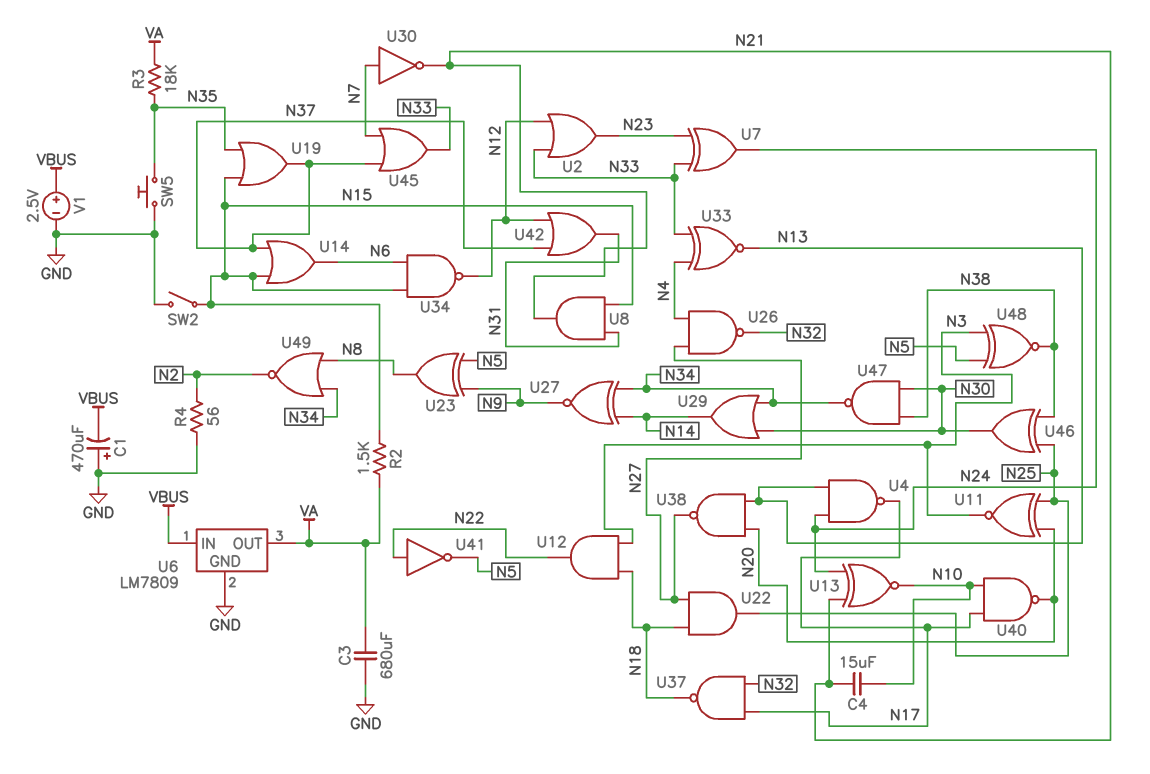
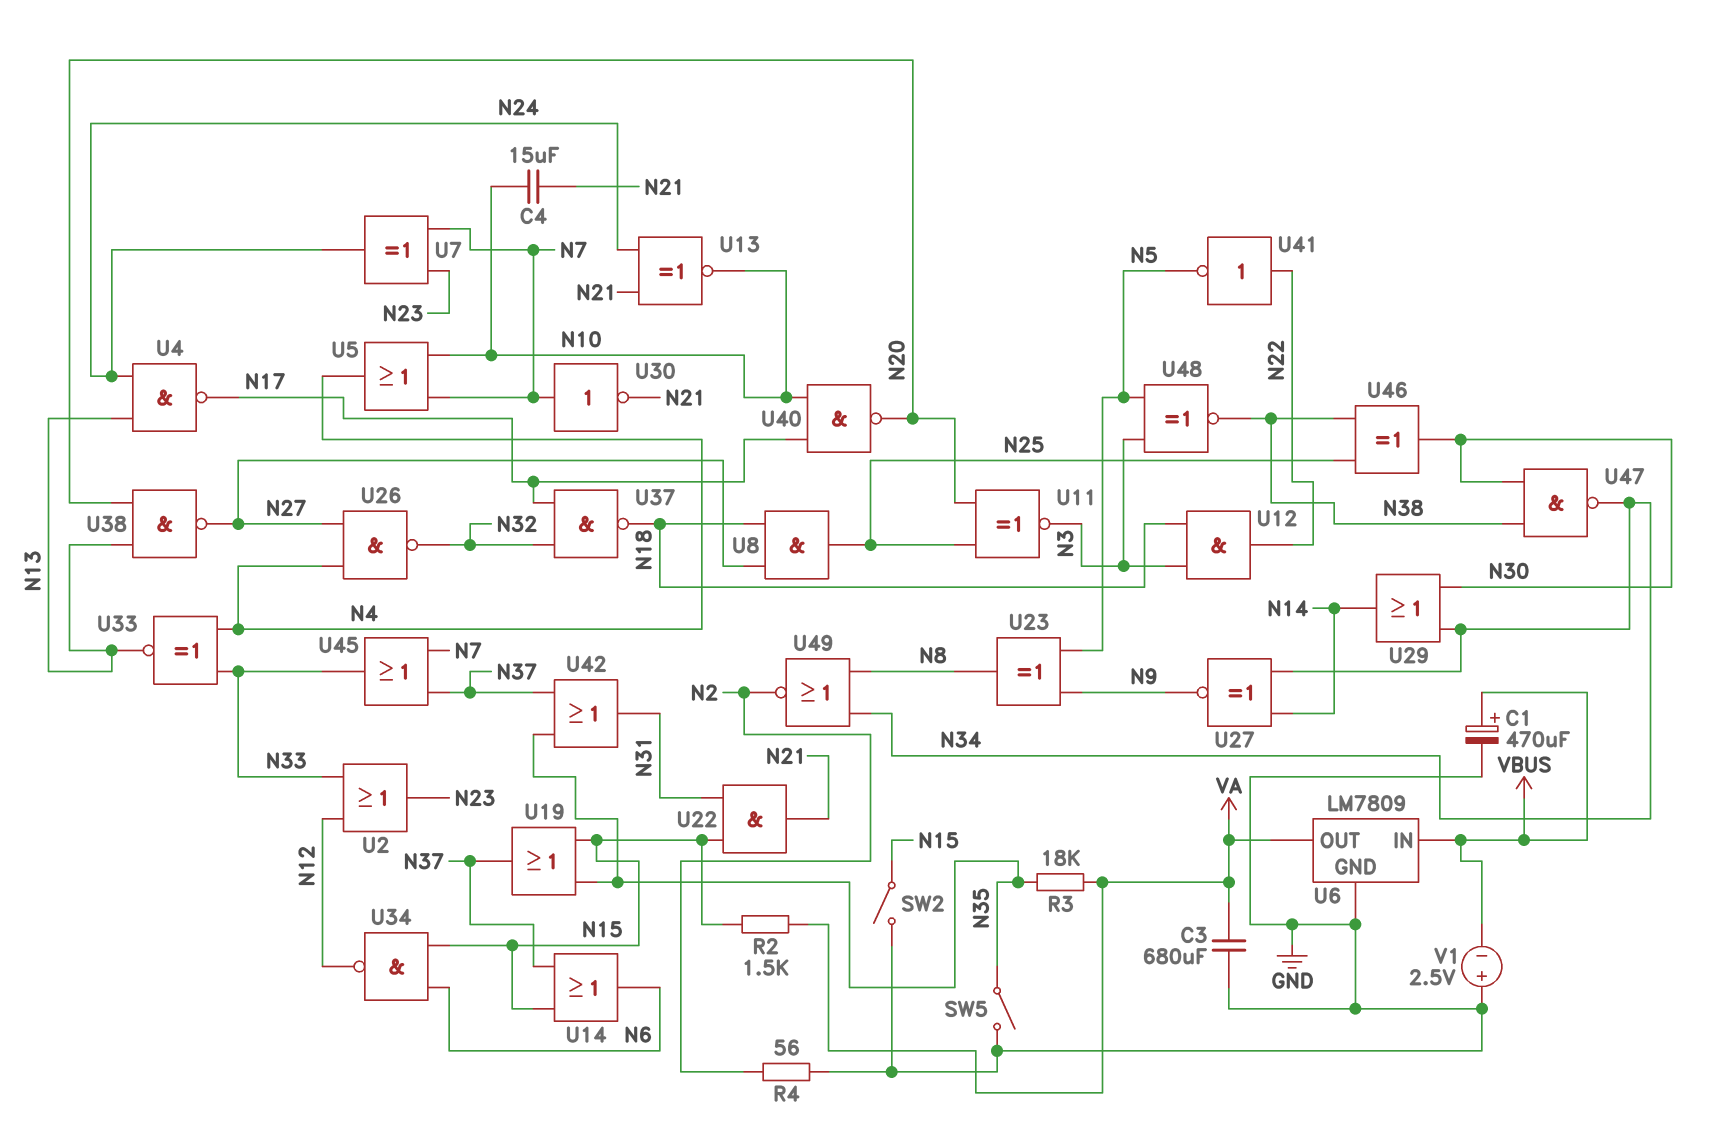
C1: 470uF (plus GND, minus VBUS) -> 470uF (plus VBUS, minus GND)
SW5: button (GND, N35) -> switch (GND, N35)
U5: none -> OR (in N7, in N10, out N4)
U7: XOR (in N23, in N33, out N24) -> XOR (in N7, in N23, out N24)
U8: AND (in N15, in N31, out N21) -> AND (in N18, in N27, out N25)
U22: AND (in N18, in N27, out N25) -> AND (in N15, in N31, out N21)
U42: OR (in N12, in N37, out N31) -> OR (in N35, in N37, out N31)
V1: 2.5V (plus VBUS, minus GND) -> 2.5V (plus GND, minus VBUS)

